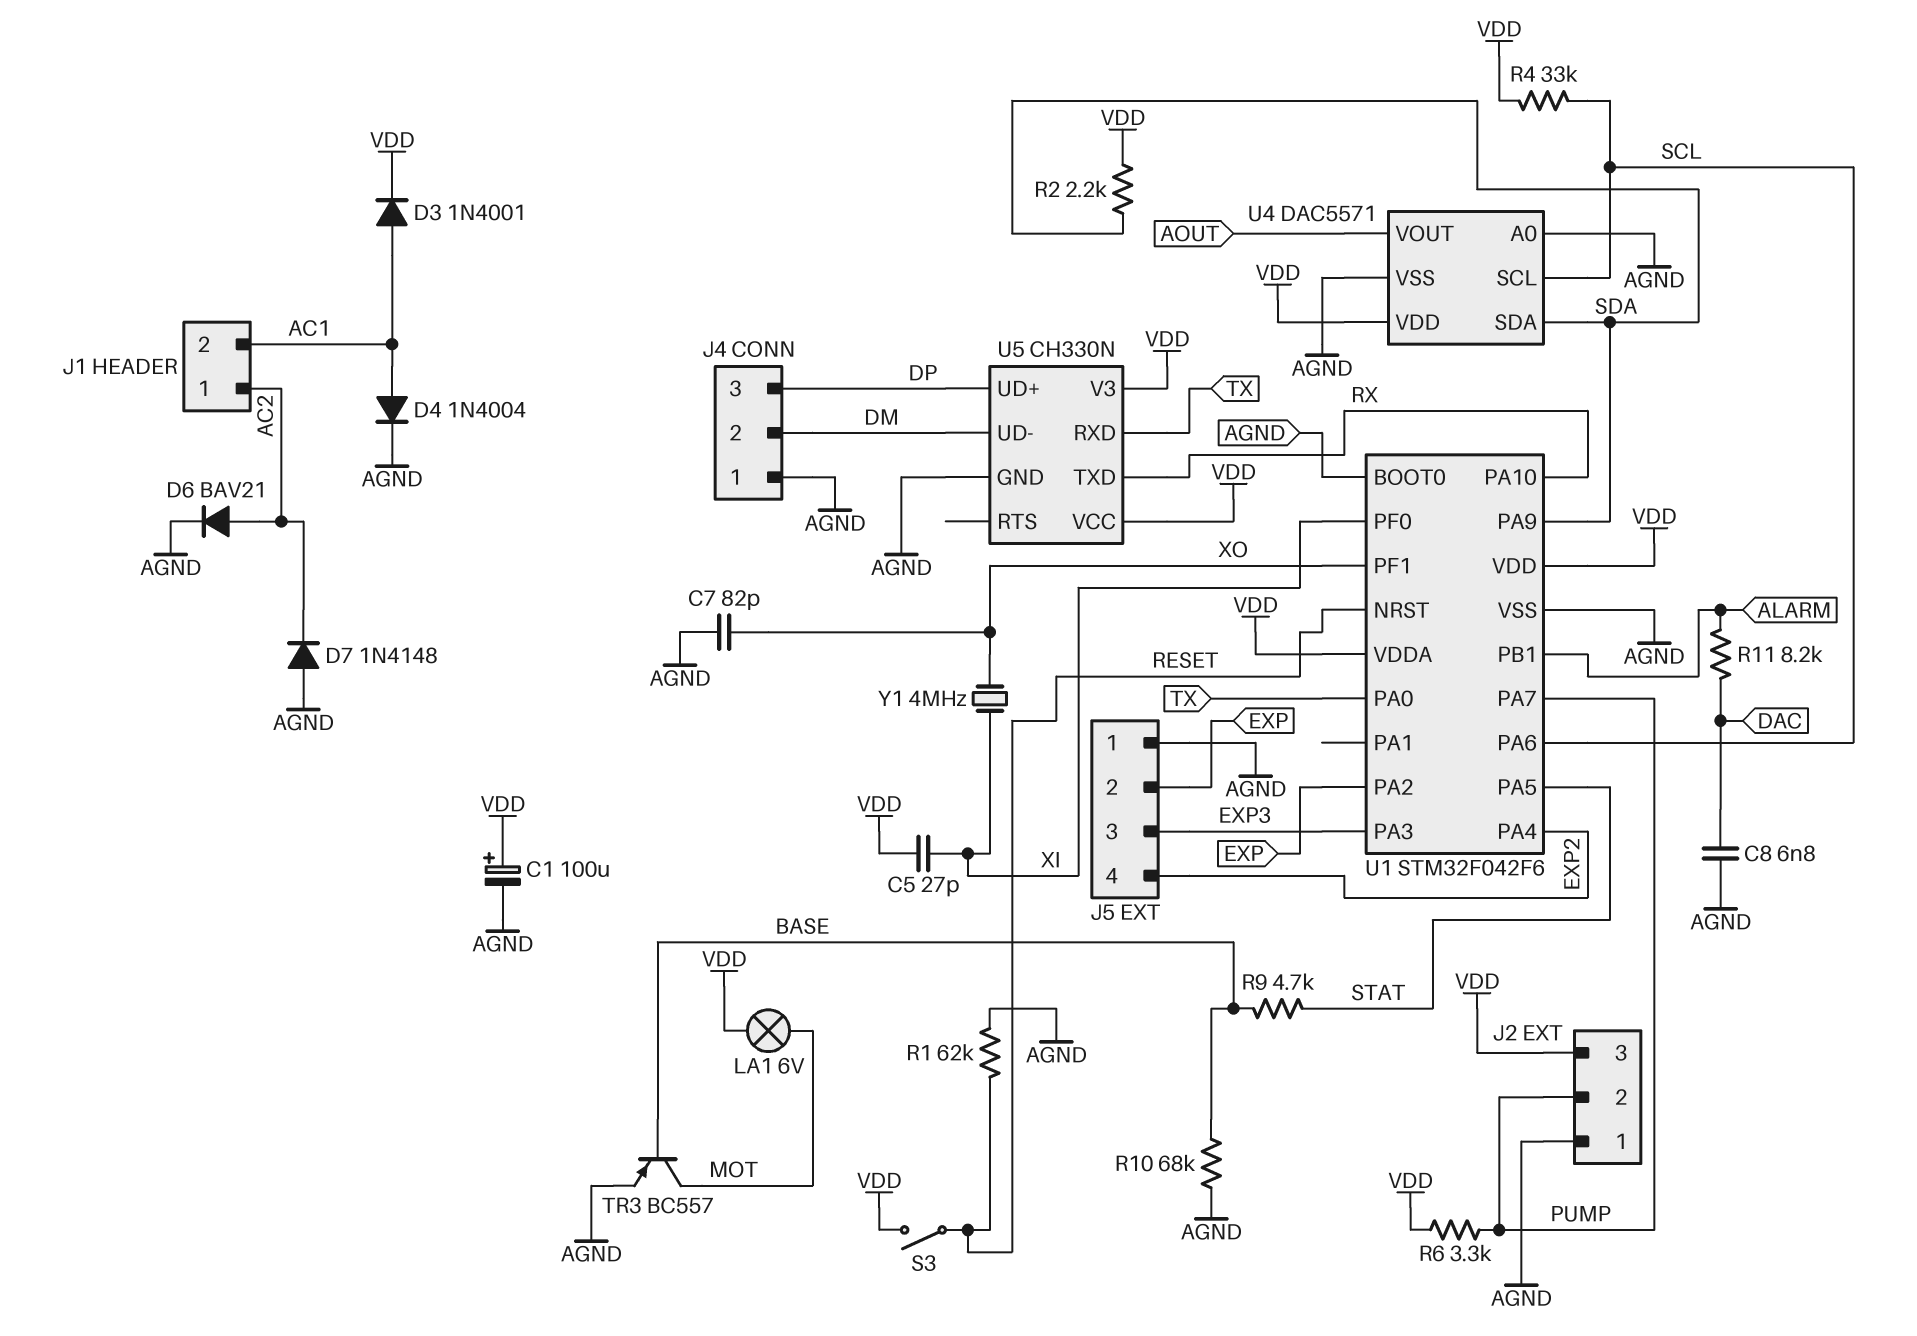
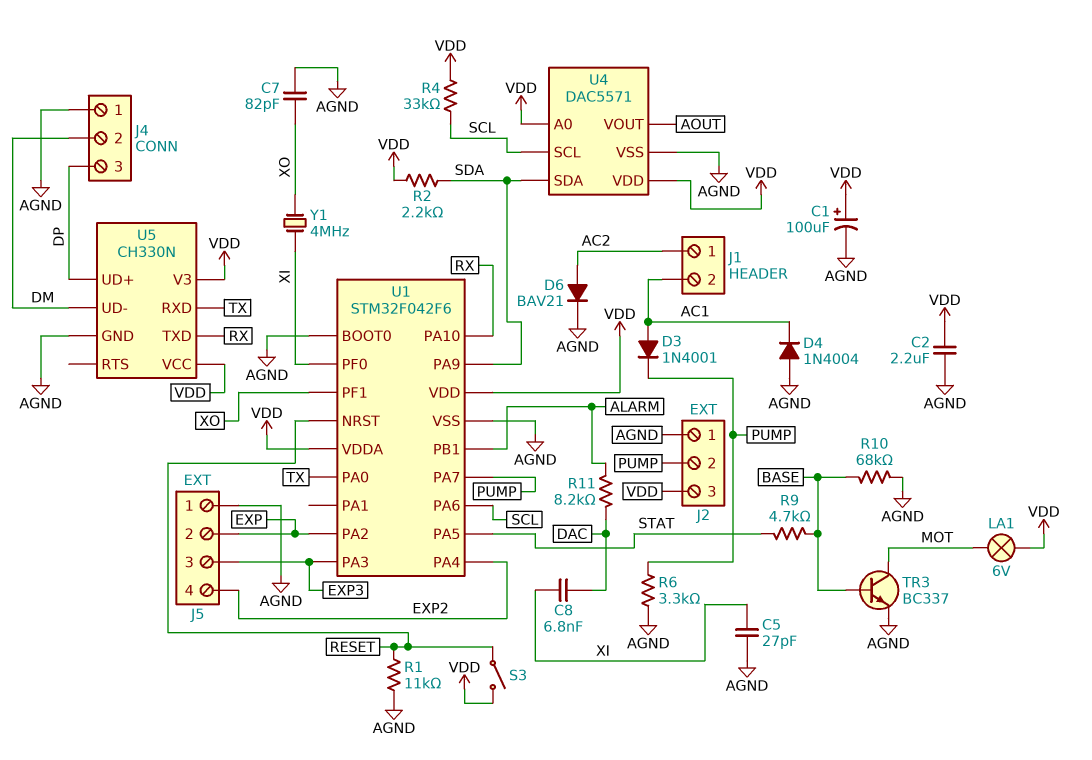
C2: none -> 2.2uF (AGND, VDD)
C5: 27pF (VDD, XI) -> 27pF (AGND, XI)
C8: 6.8nF (AGND, DAC) -> 6.8nF (DAC, XI)
D3: diode 1N4001 (A AC1, K VDD) -> diode 1N4001 (A AC1, K PUMP)
D4: diode 1N4004 (A AC1, K AGND) -> diode 1N4004 (A AGND, K AC1)
D7: diode 1N4148 (A AGND, K AC2) -> none
R1: 62k (AGND, RESET) -> 11k (AGND, RESET)
R6: 3.3k (PUMP, VDD) -> 3.3k (AGND, PUMP)
TR3: PNP BC557 (B BASE, C MOT, E AGND) -> NPN BC337 (B BASE, C MOT, E AGND)
U4 pin A0: AGND -> VDD

